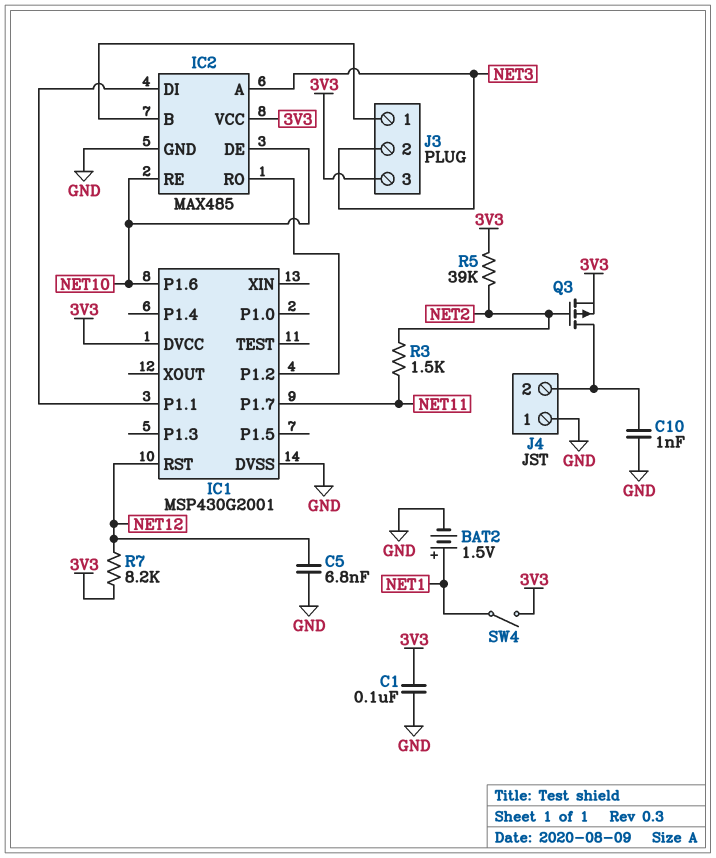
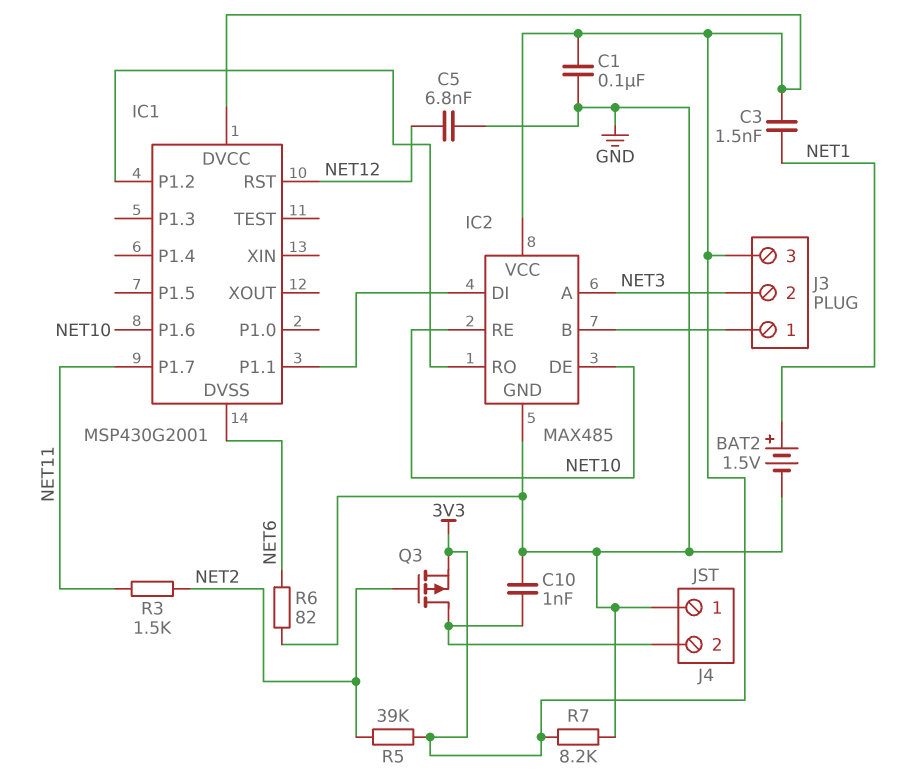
C3: none -> 1.5nF (3V3, NET1)
IC1 pin DVSS: GND -> NET6
R6: none -> 82 (GND, NET6)
R7: 8.2k (3V3, NET12) -> 8.2k (3V3, GND)
SW4: switch (3V3, NET1) -> none

